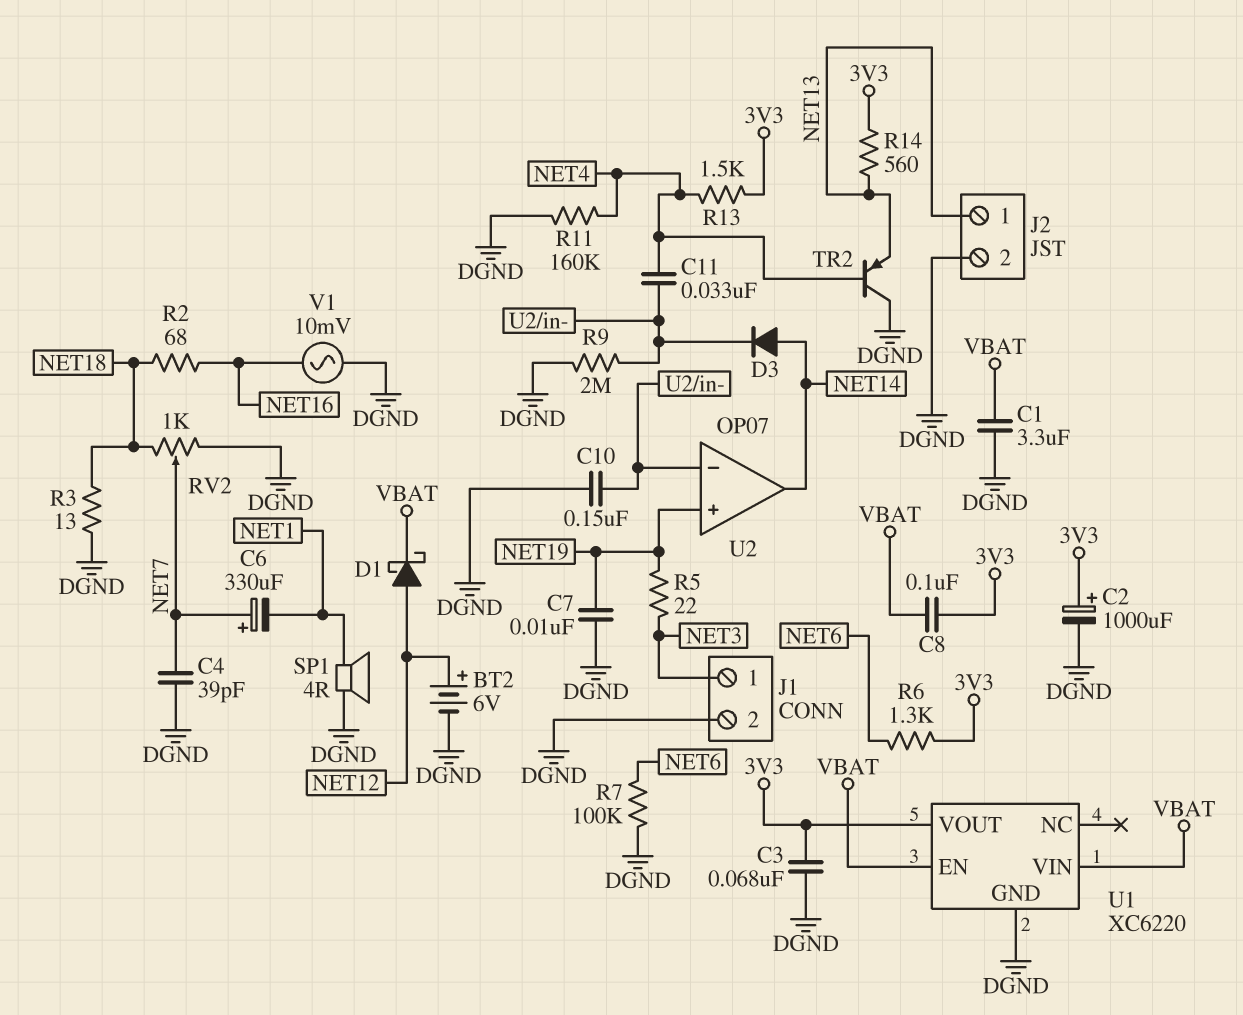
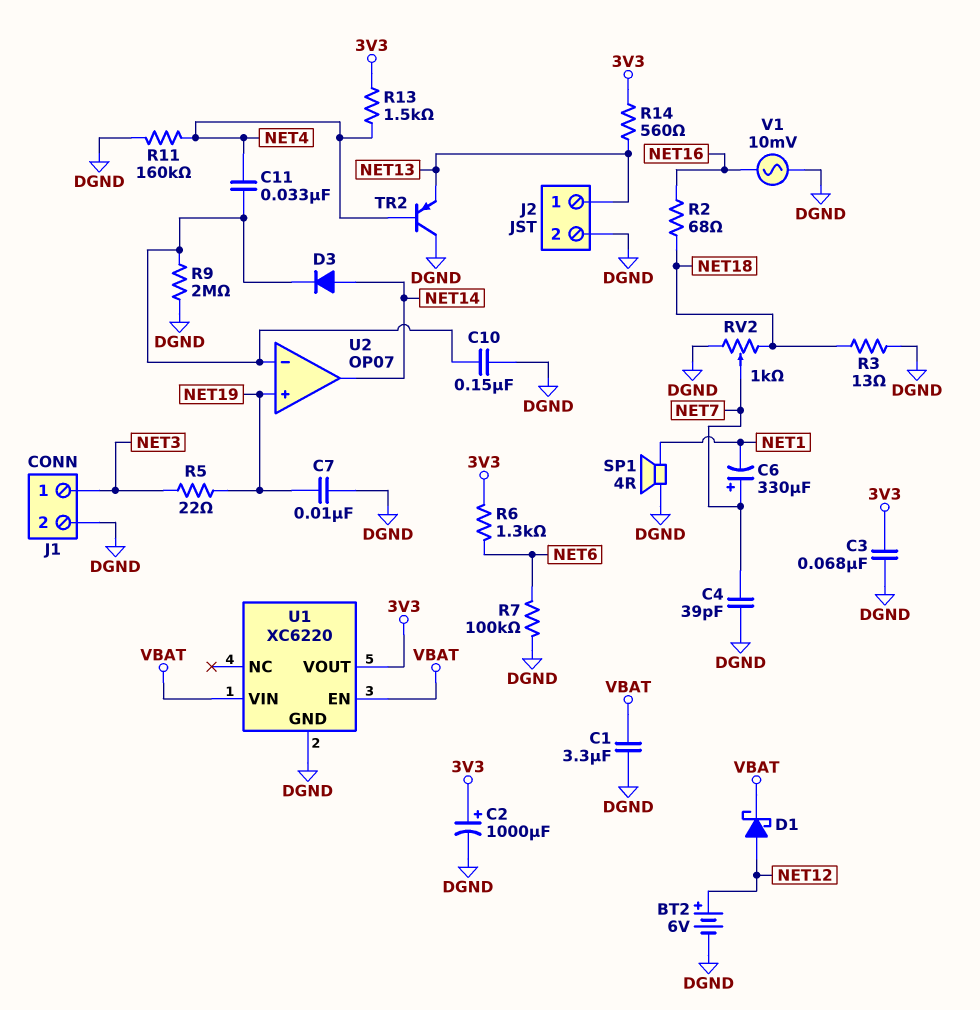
C8: 100nF (3V3, VBAT) -> none

